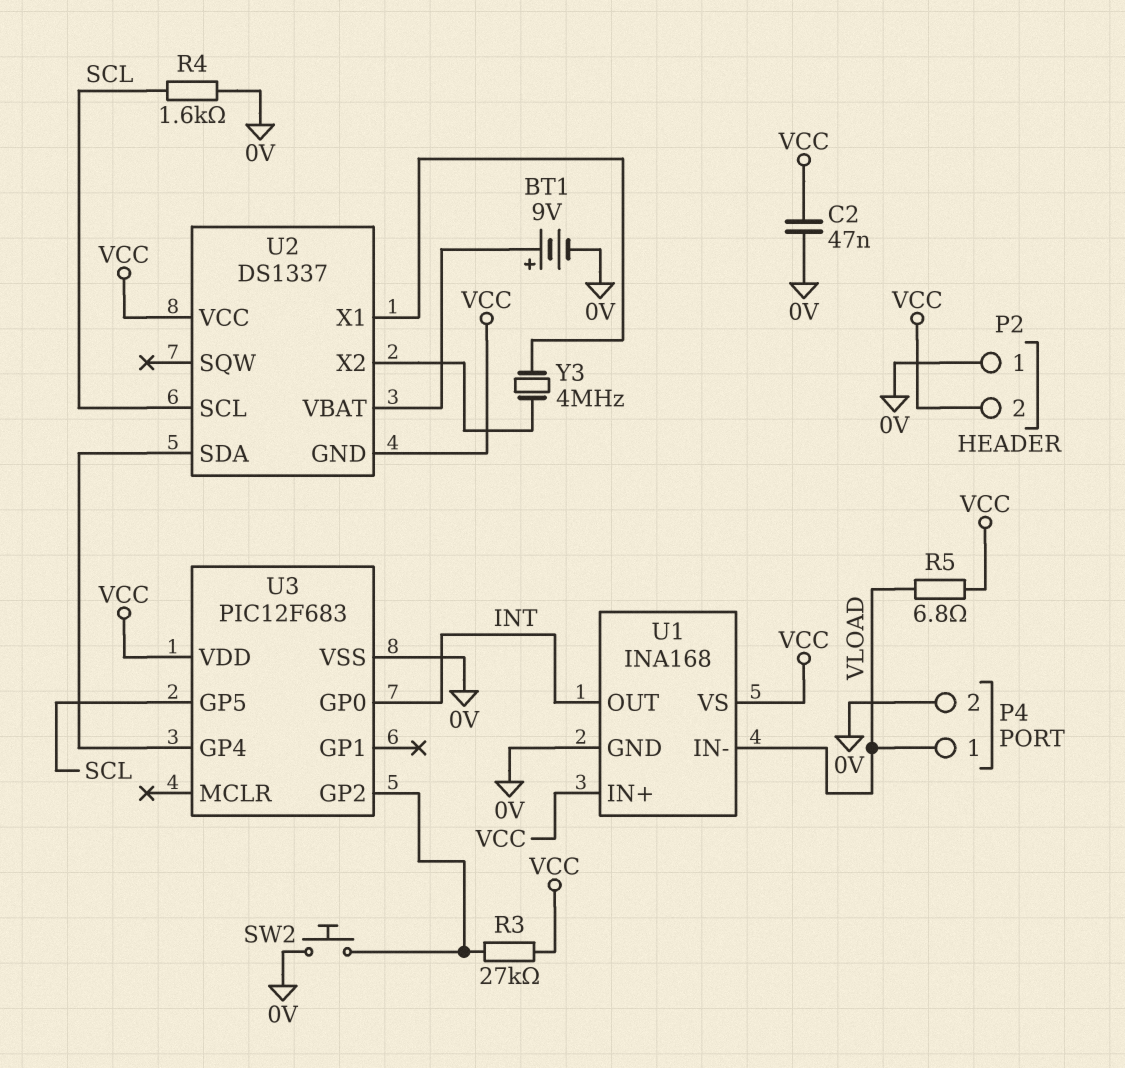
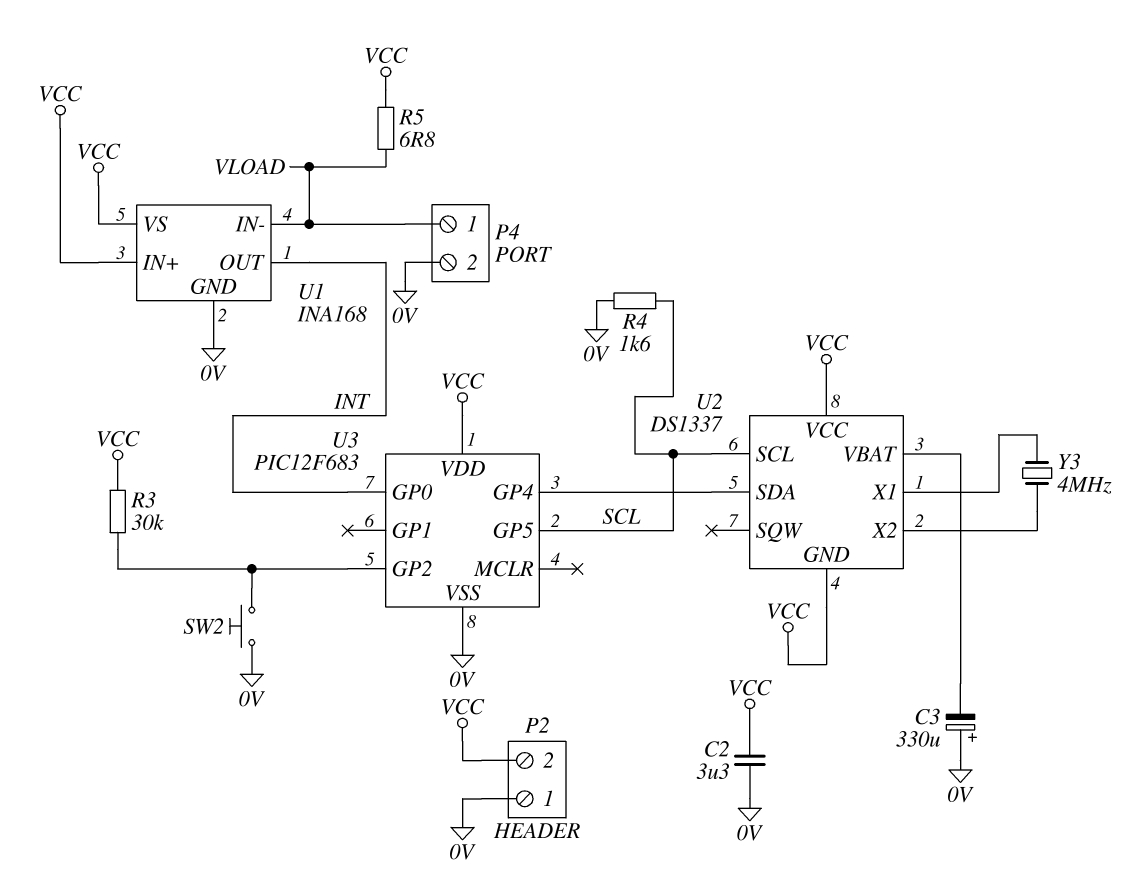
BT1: 9V (plus U2/VBAT, minus 0V) -> none
C2: 47nF (0V, VCC) -> 3.3uF (0V, VCC)
C3: none -> 330uF (plus 0V, minus U2/VBAT)
R3: 27k (U3/GP2, VCC) -> 30k (U3/GP2, VCC)

